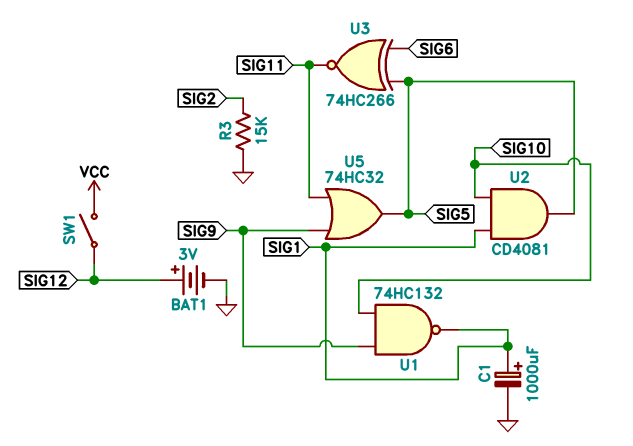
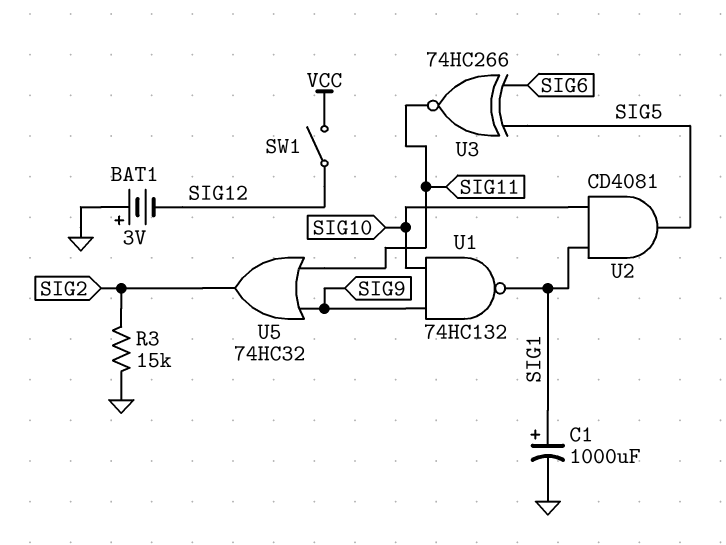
BAT1: 3V (plus SIG12, minus GND) -> 3V (plus GND, minus SIG12)
U5: OR 74HC32 (in SIG9, in SIG11, out SIG5) -> OR 74HC32 (in SIG9, in SIG11, out SIG2)

